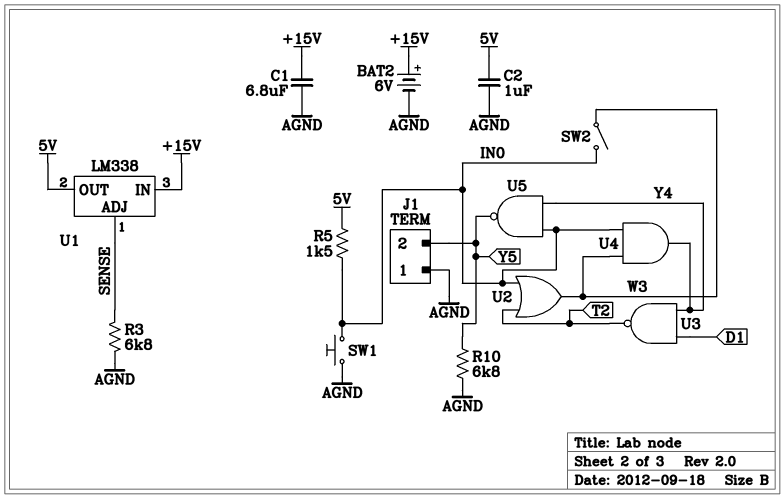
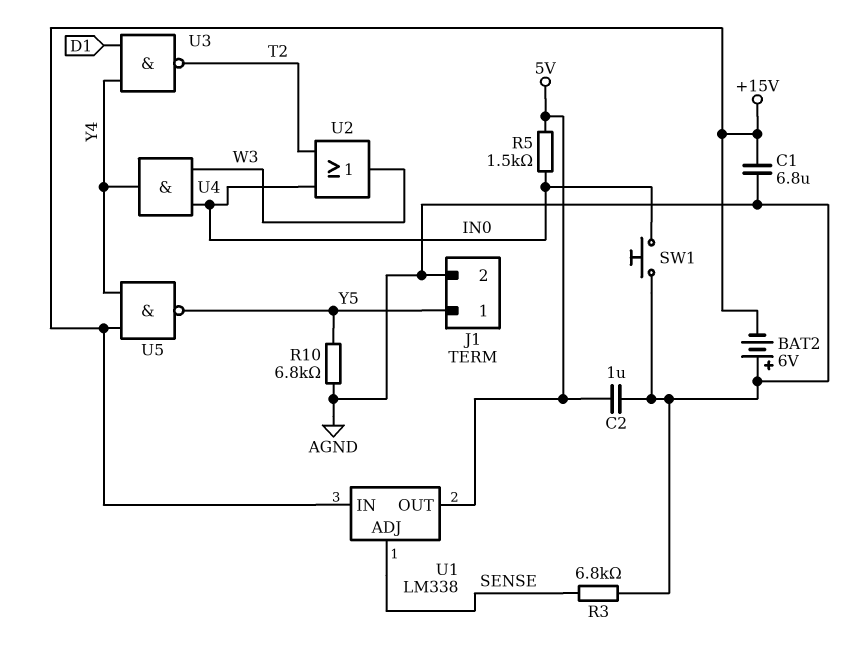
BAT2: 6V (plus +15V, minus AGND) -> 6V (plus AGND, minus +15V)
J1 pin 1: AGND -> Y5
J1 pin 2: Y5 -> AGND
SW2: switch (IN0, W3) -> none
U5: NAND (in IN0, in Y4, out Y5) -> NAND (in +15V, in Y4, out Y5)

